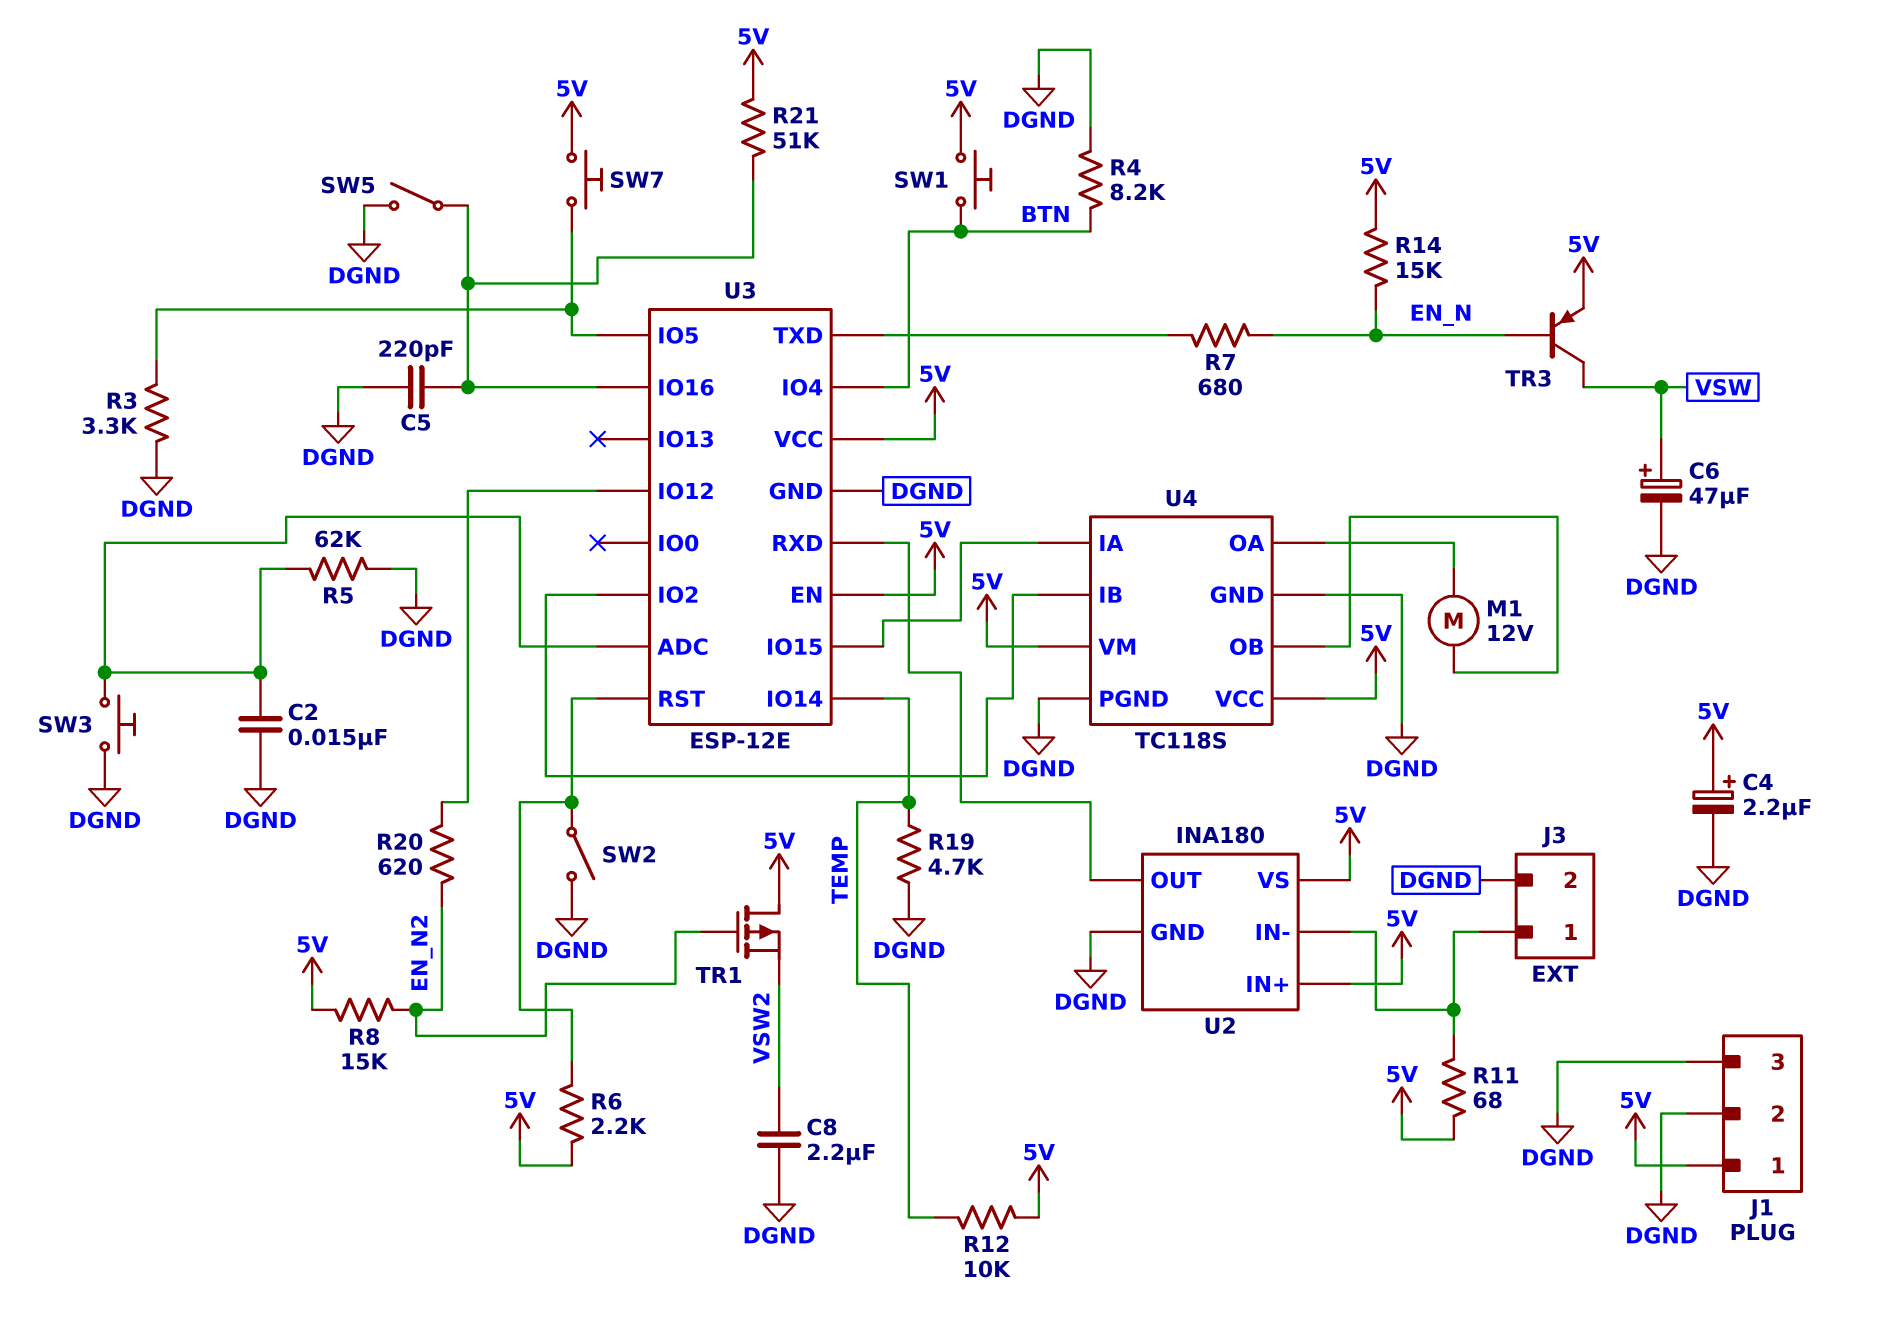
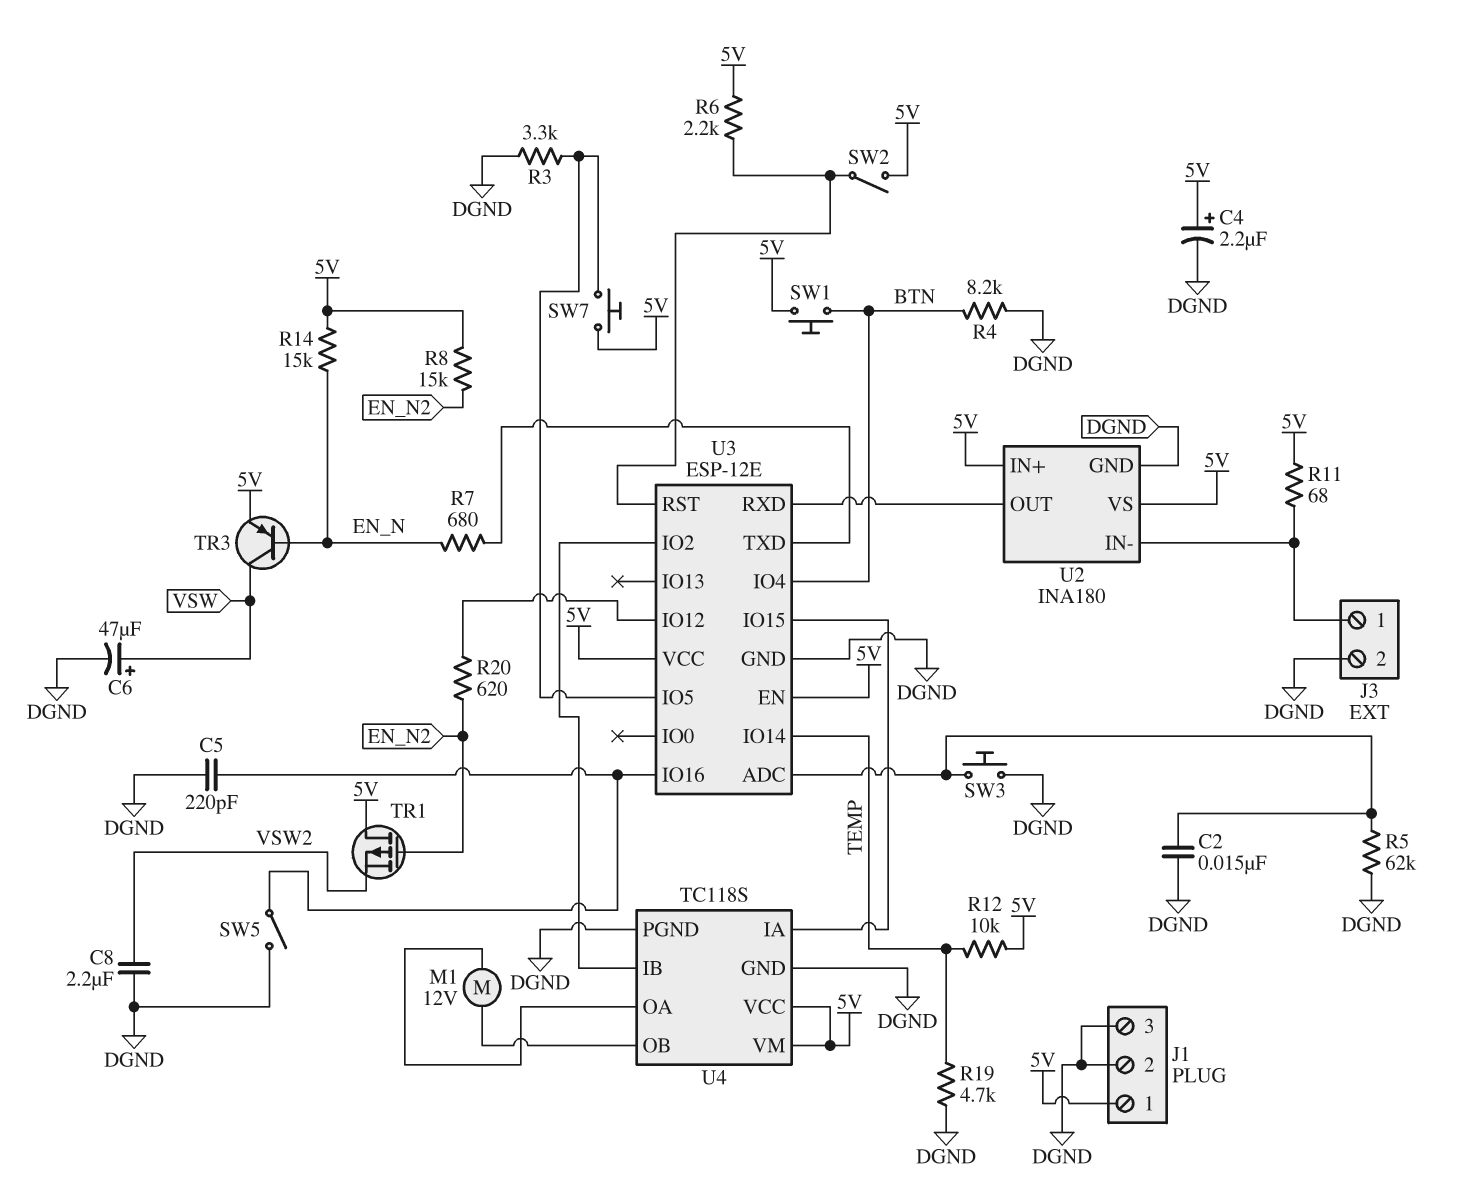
R21: 51k (5V, U3/IO16) -> none
SW2: switch (DGND, U3/RST) -> switch (5V, U3/RST)

